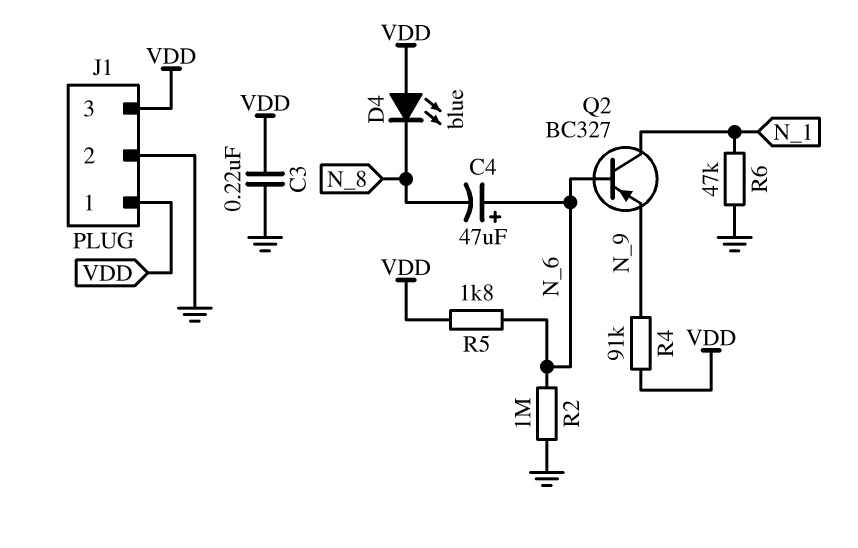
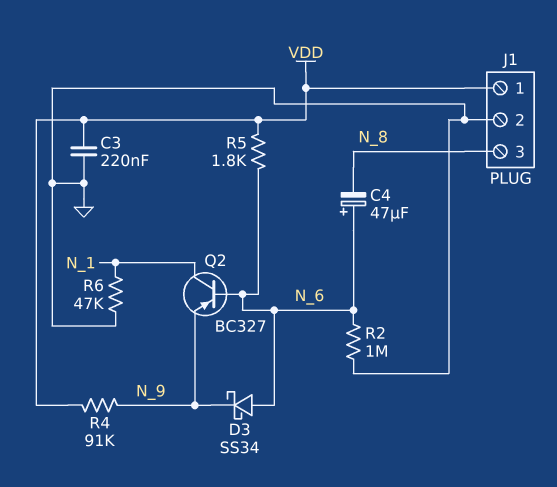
D3: none -> schottky SS34 (A N_6, K N_9)
D4: LED blue (A VDD, K N_8) -> none
J1 pin 3: VDD -> N_8

